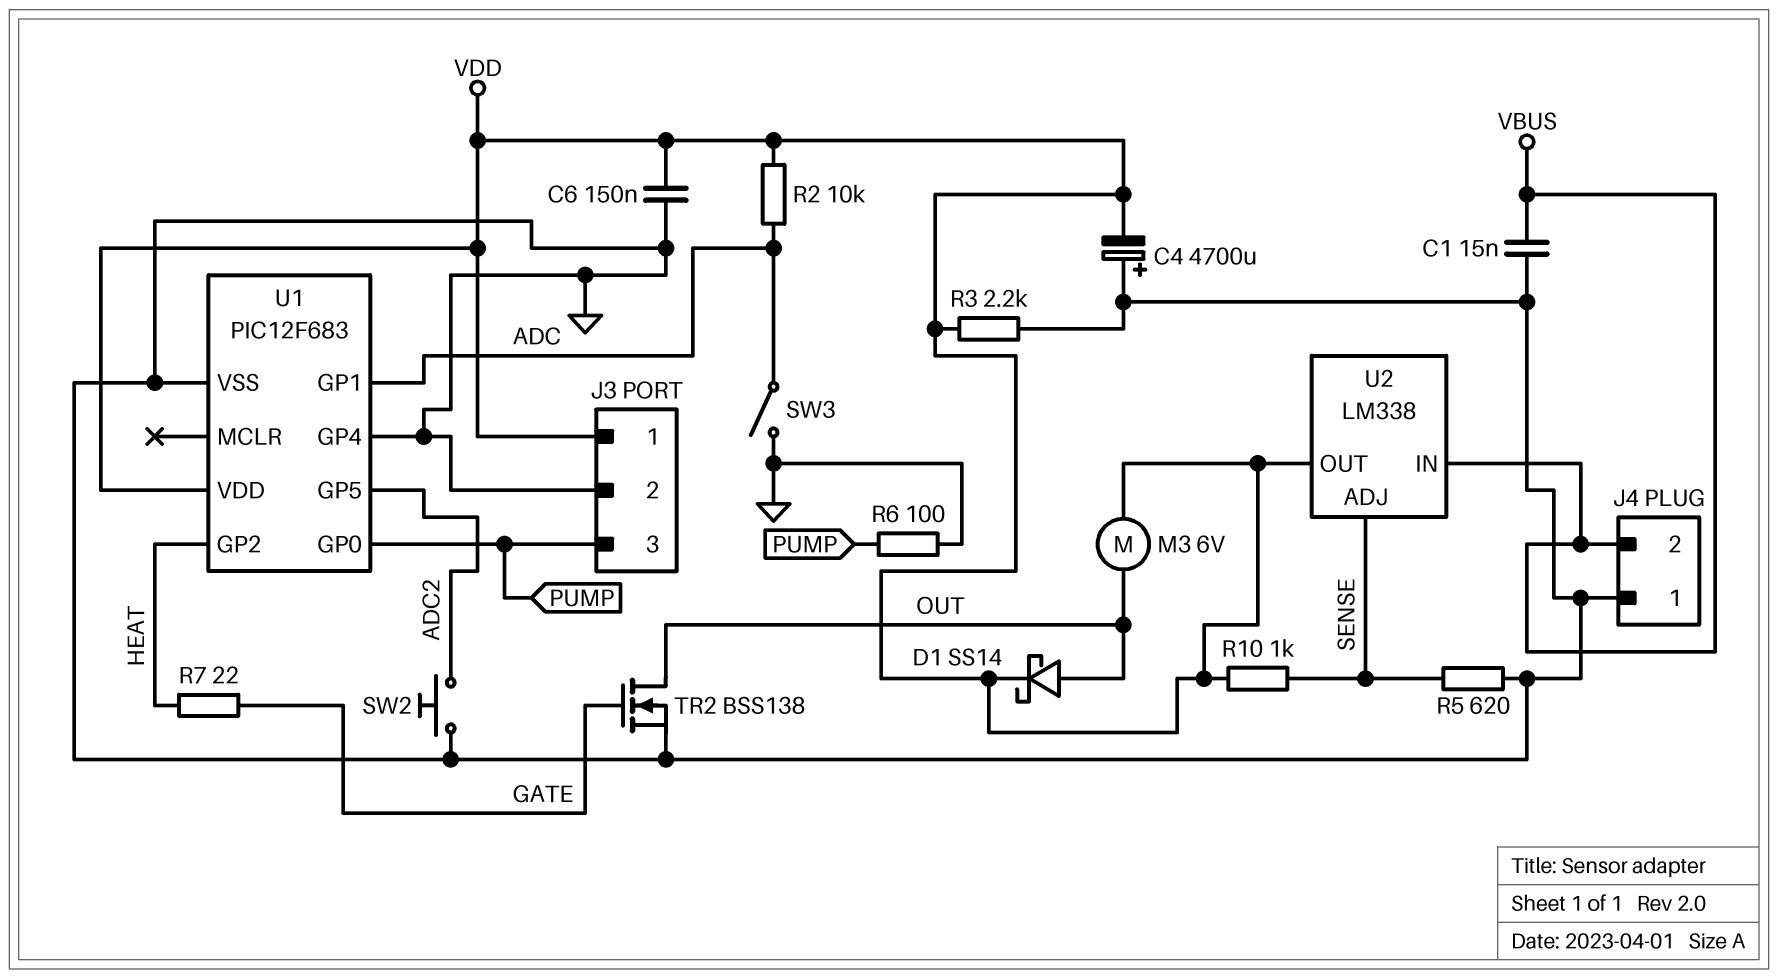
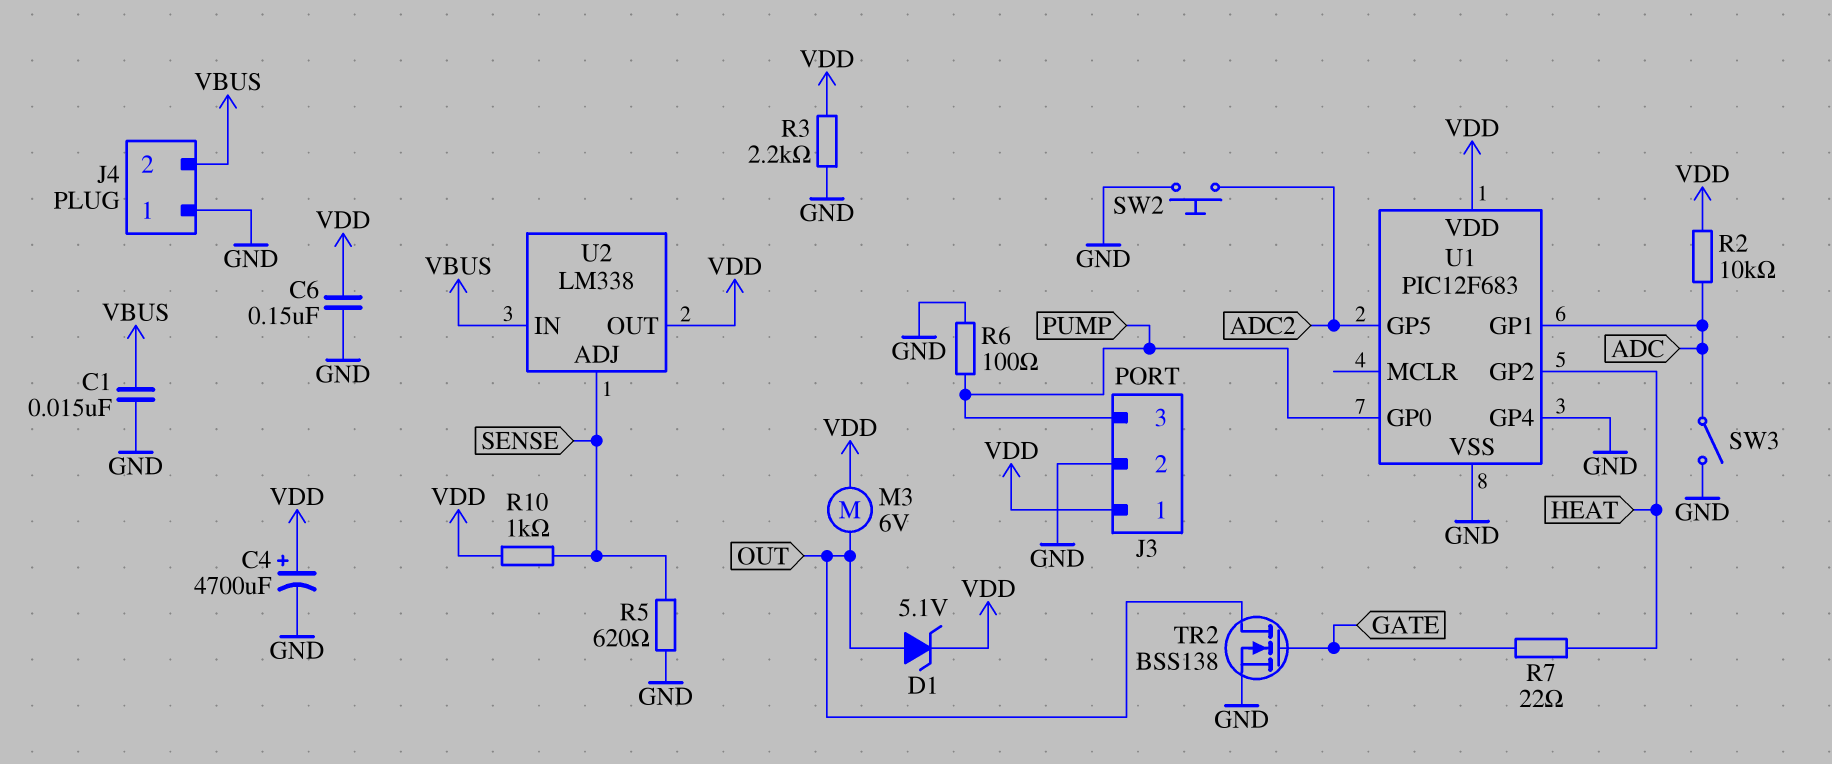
C4: 4700uF (plus GND, minus VDD) -> 4700uF (plus VDD, minus GND)
D1: schottky SS14 (A OUT, K VDD) -> zener 5.1V (A OUT, K VDD)

